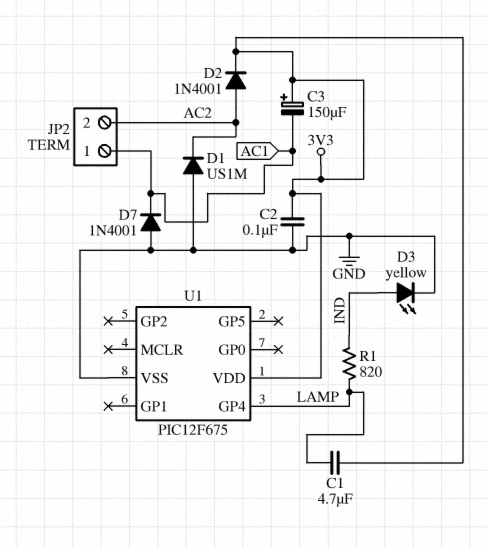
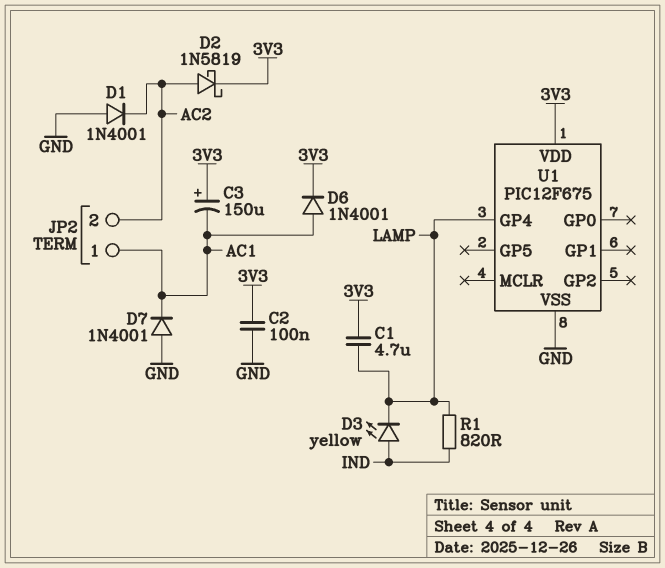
D1: diode US1M (A GND, K AC2) -> diode 1N4001 (A GND, K AC2)
D2: diode 1N4001 (A AC2, K 3V3) -> schottky 1N5819 (A AC2, K 3V3)
D3: LED yellow (A IND, K GND) -> LED yellow (A IND, K LAMP)
D6: none -> diode 1N4001 (A AC1, K 3V3)

